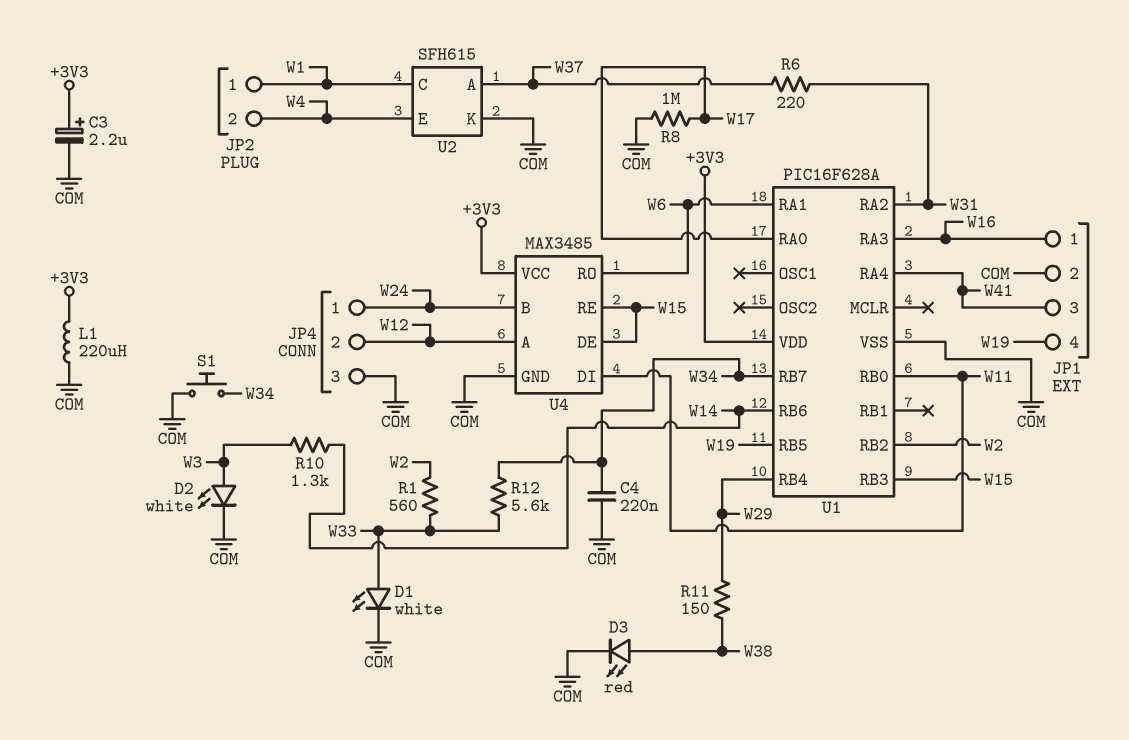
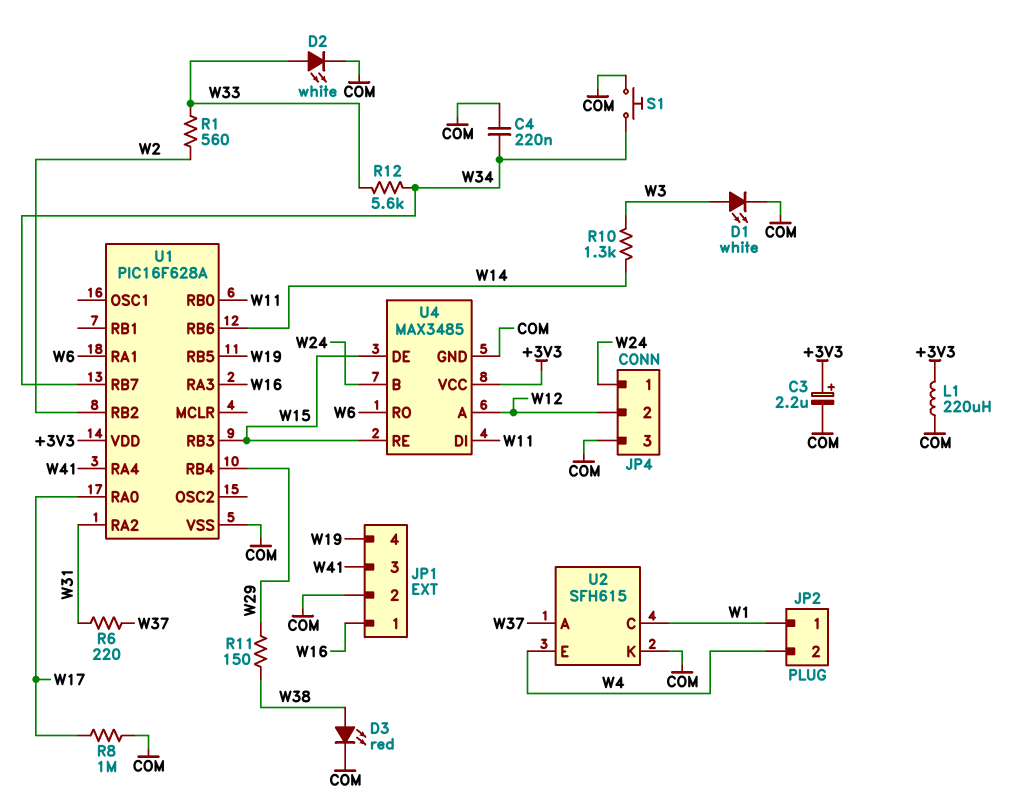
D1: LED white (A W33, K COM) -> LED white (A W3, K COM)
D2: LED white (A W3, K COM) -> LED white (A W33, K COM)

